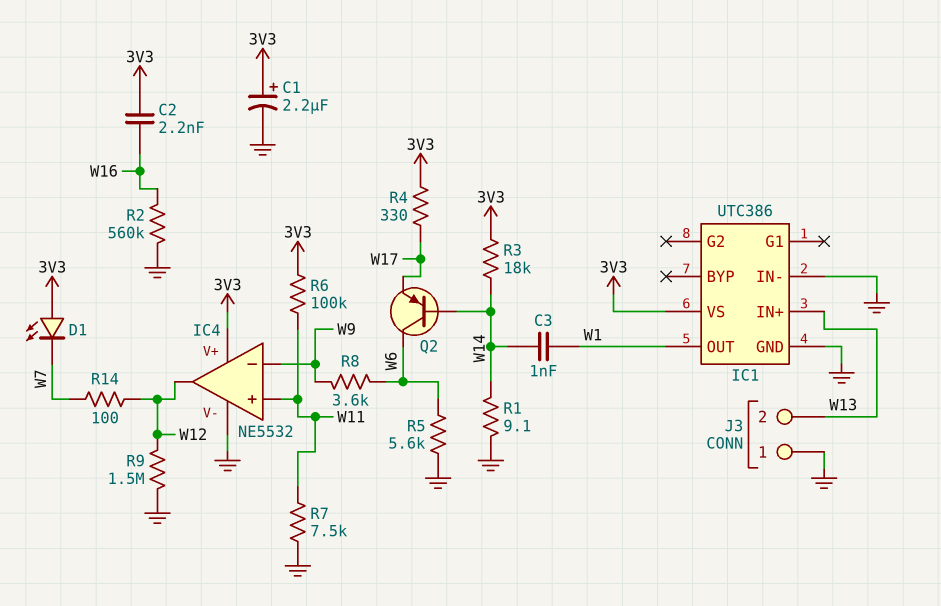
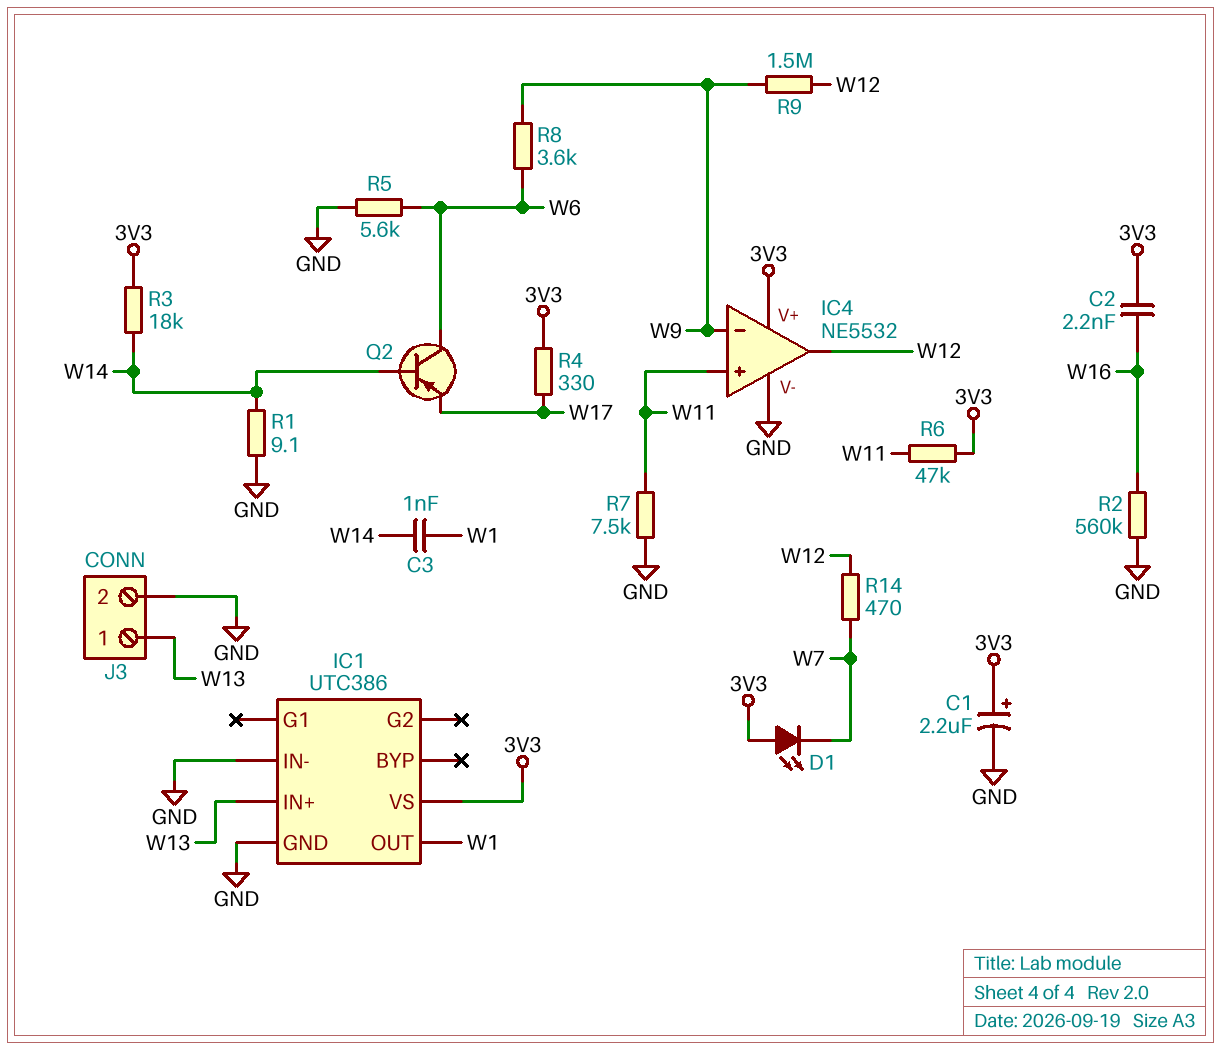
J3 pin 1: GND -> W13
J3 pin 2: W13 -> GND
R6: 100k (3V3, W11) -> 47k (3V3, W11)
R9: 1.5M (GND, W12) -> 1.5M (W9, W12)
R14: 100 (W7, W12) -> 470 (W7, W12)

